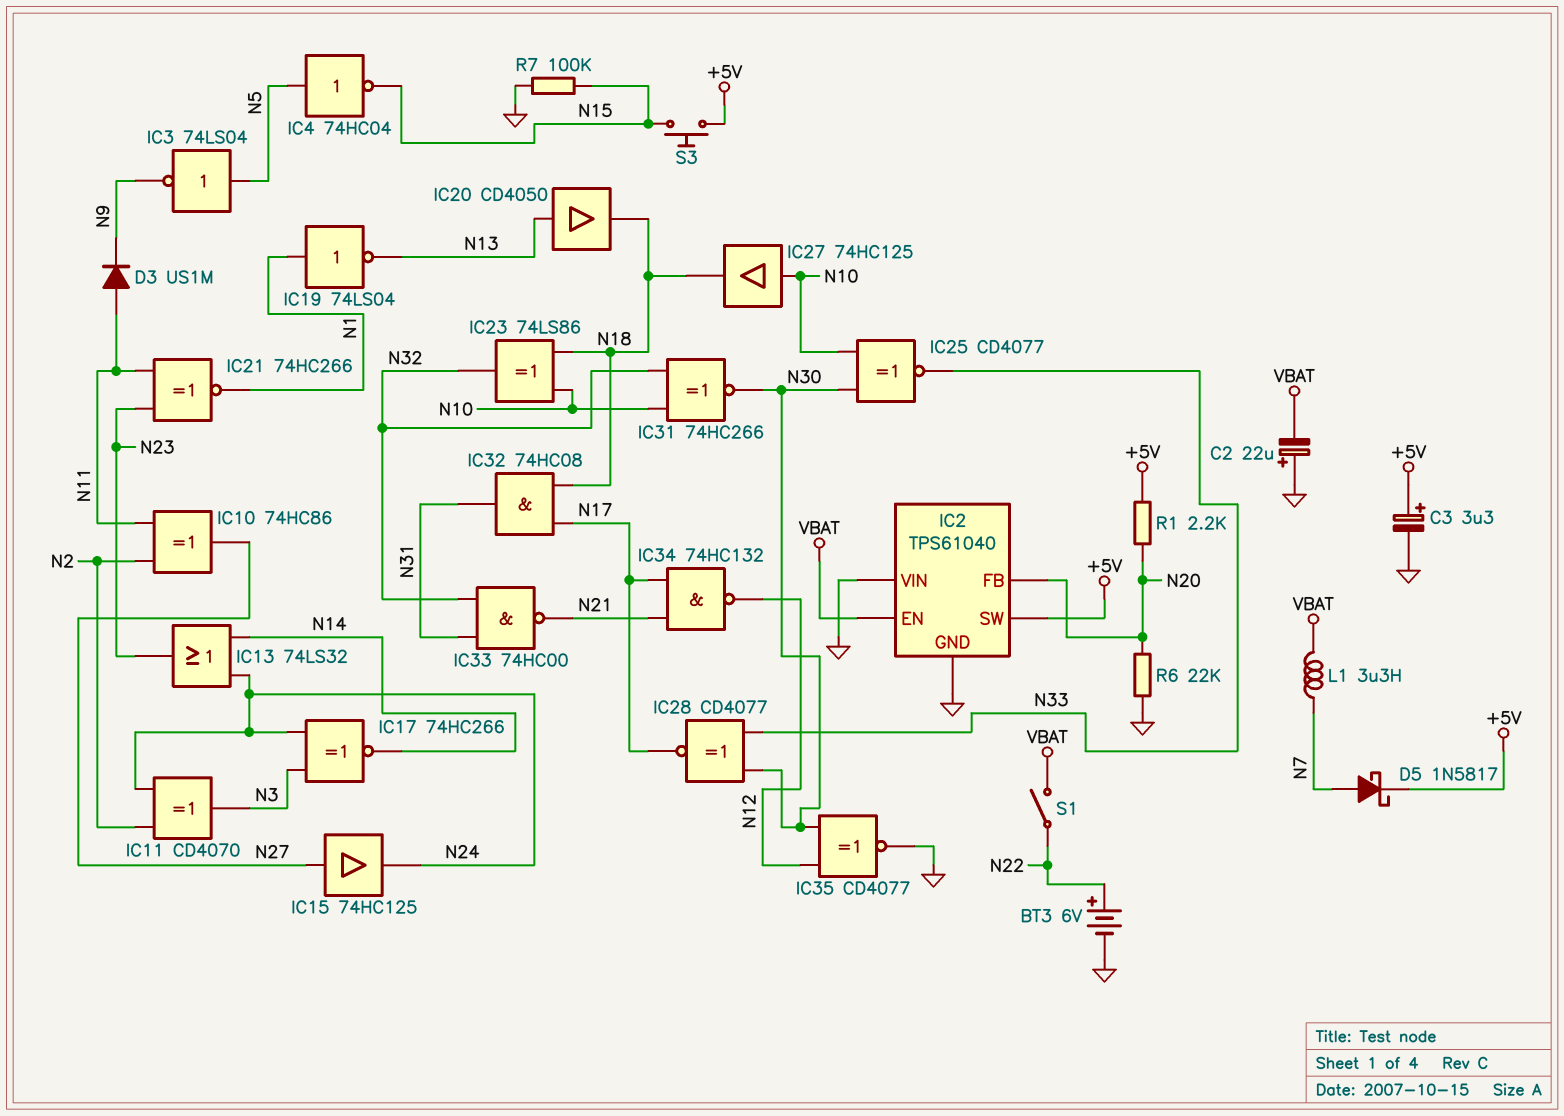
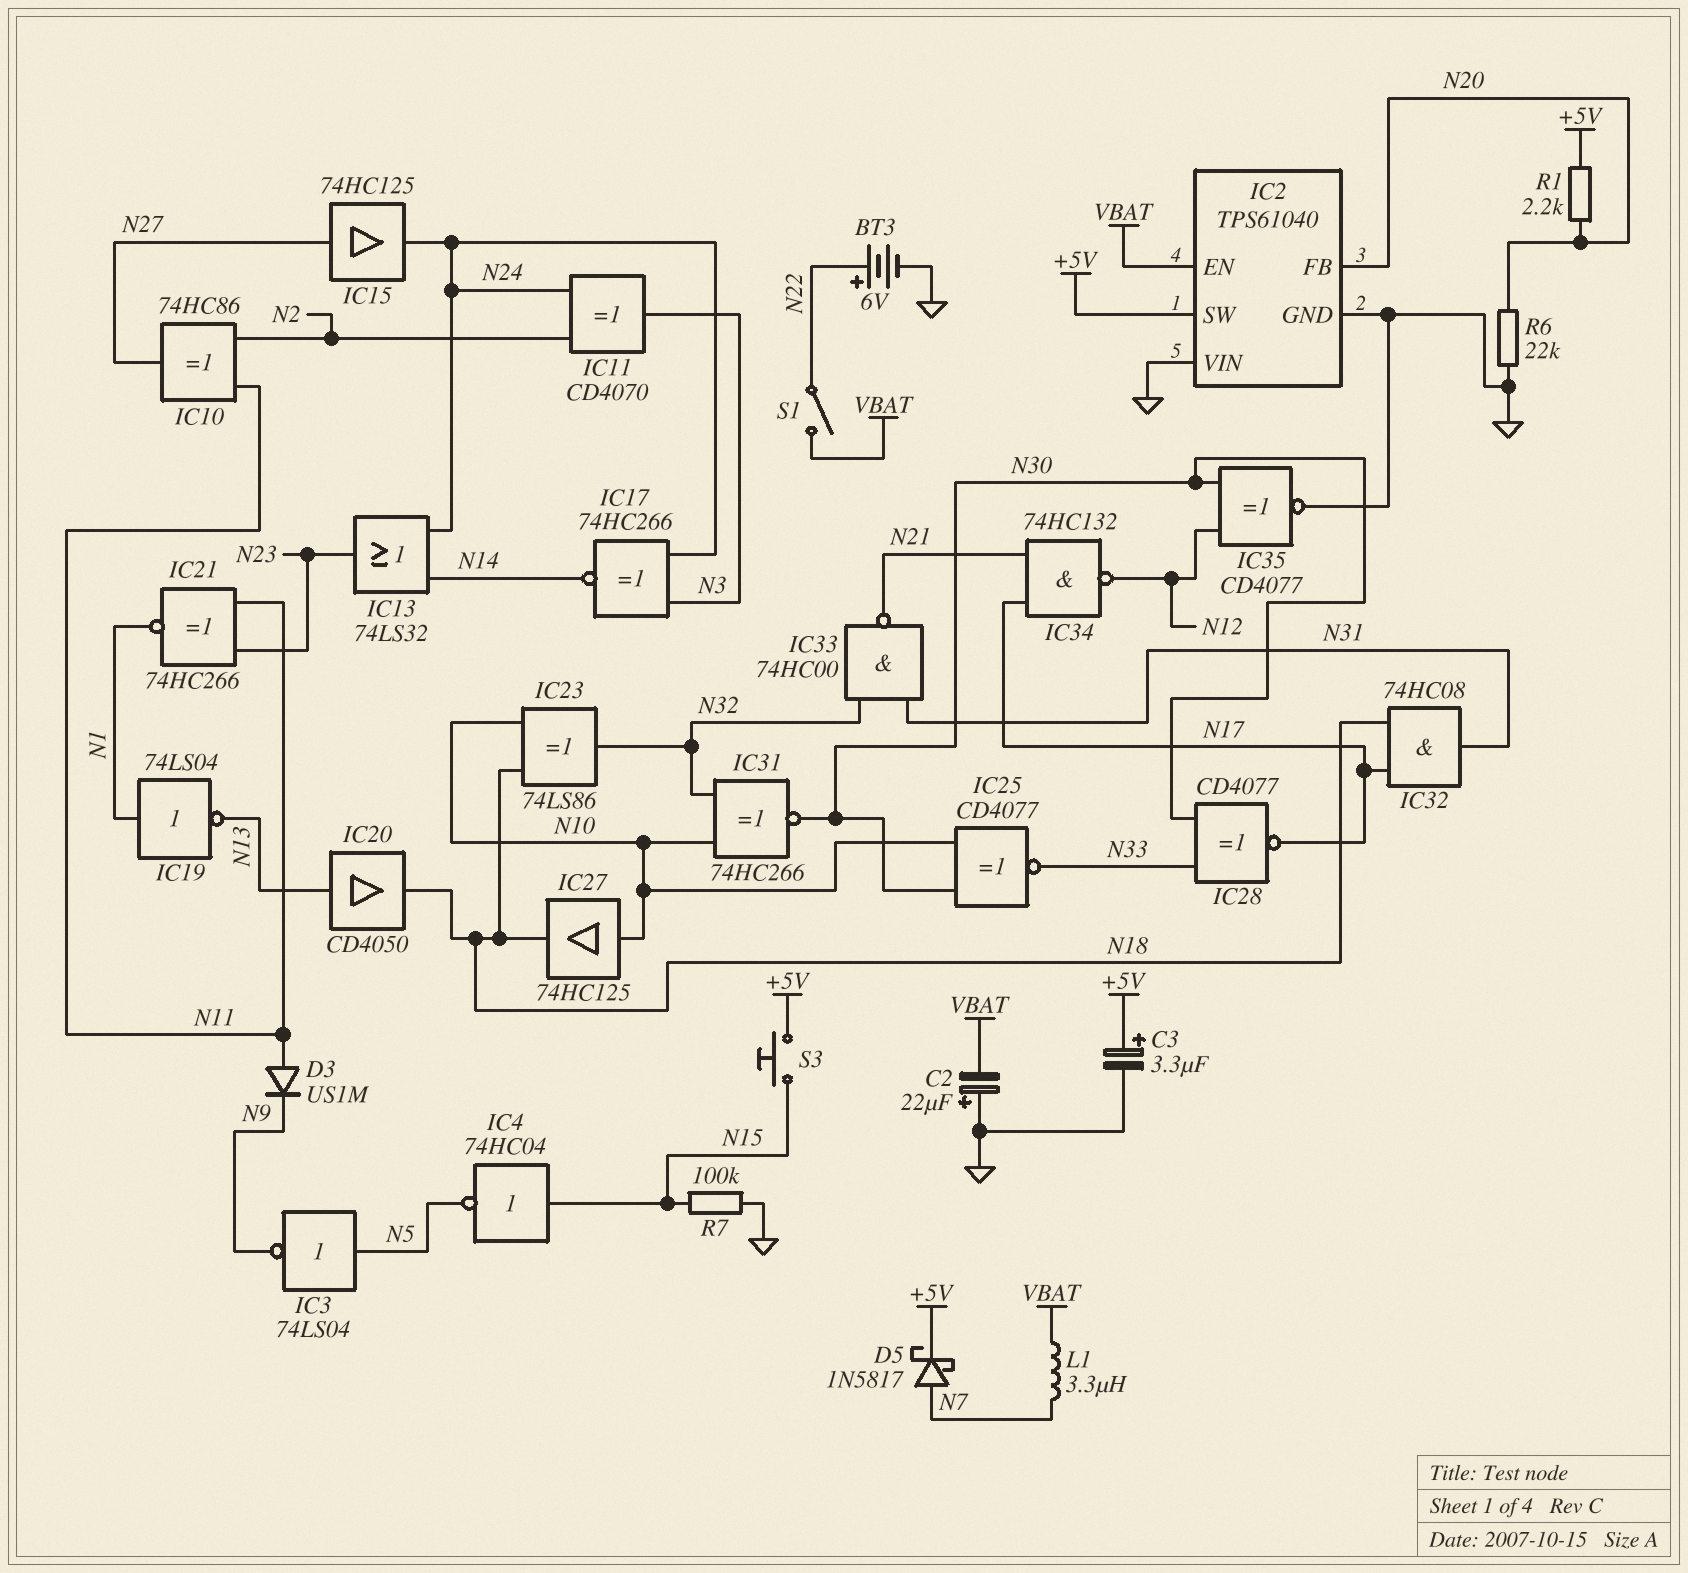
IC4: NOT 74HC04 (in N5, out N15) -> NOT 74HC04 (in N15, out N5)

